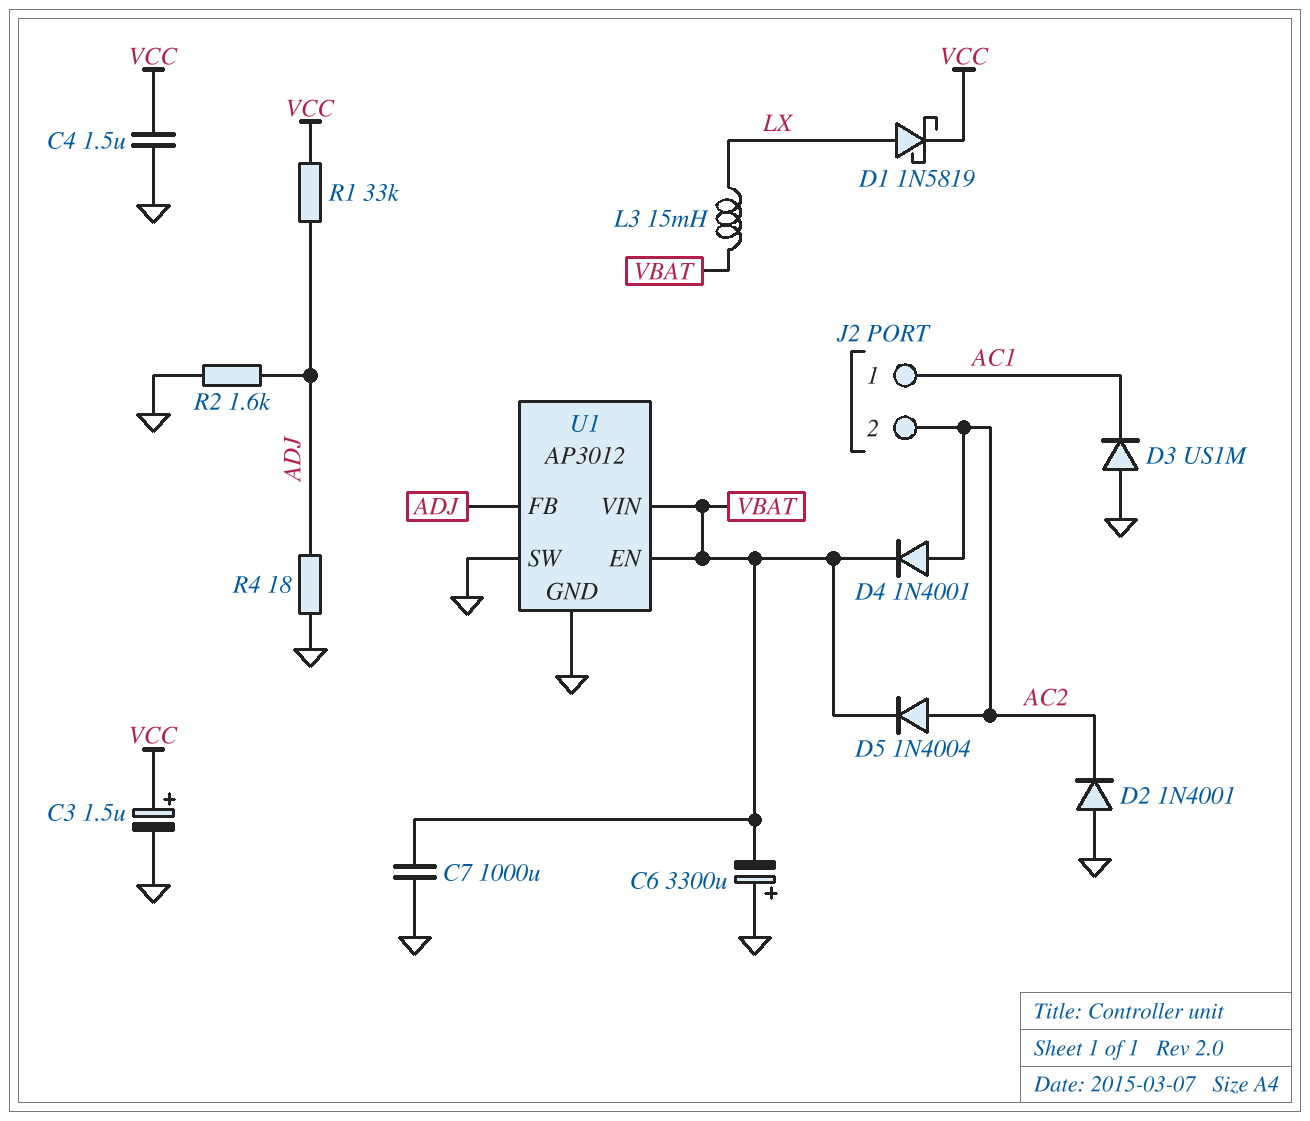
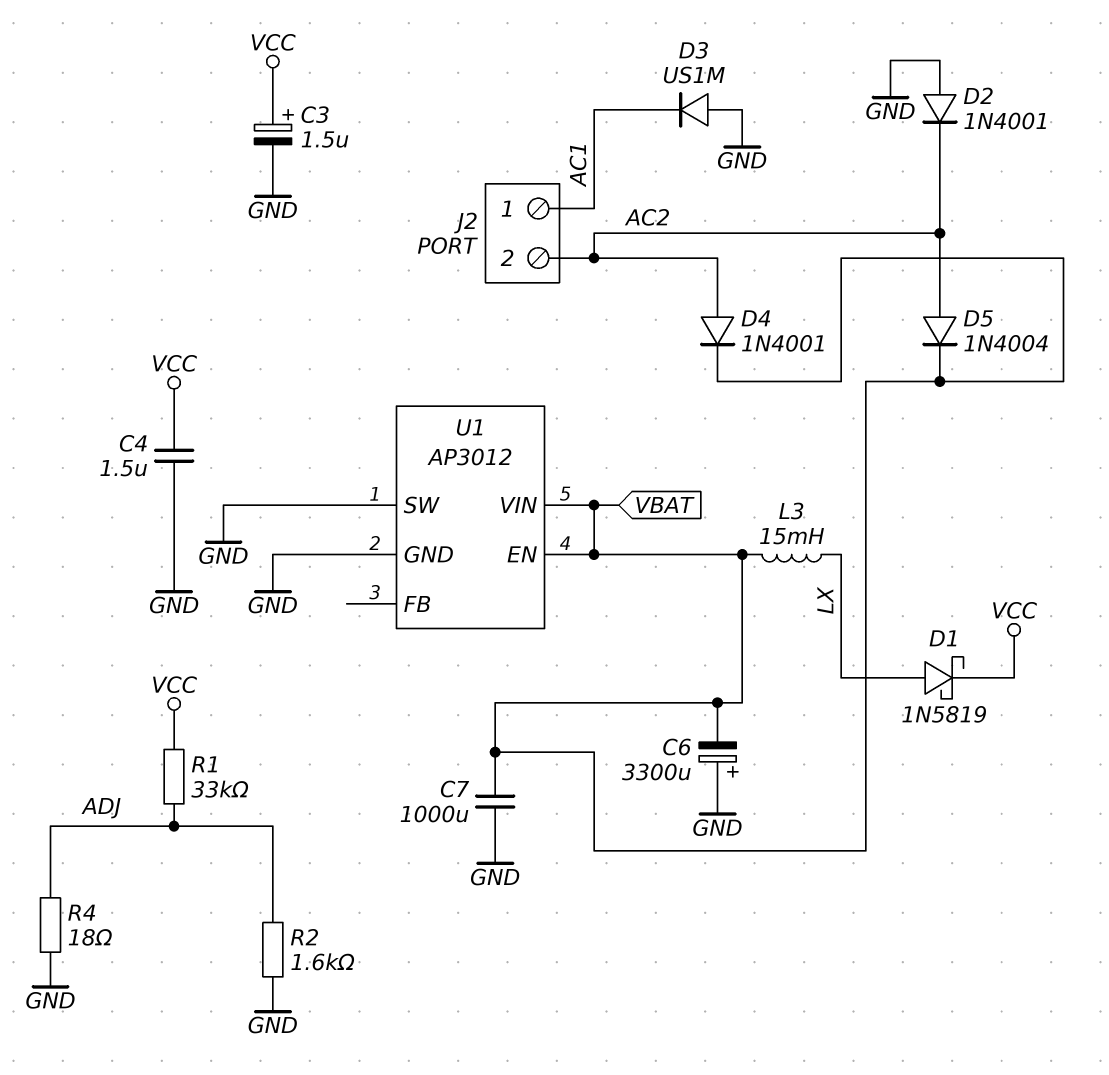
U1 pin FB: ADJ -> none

